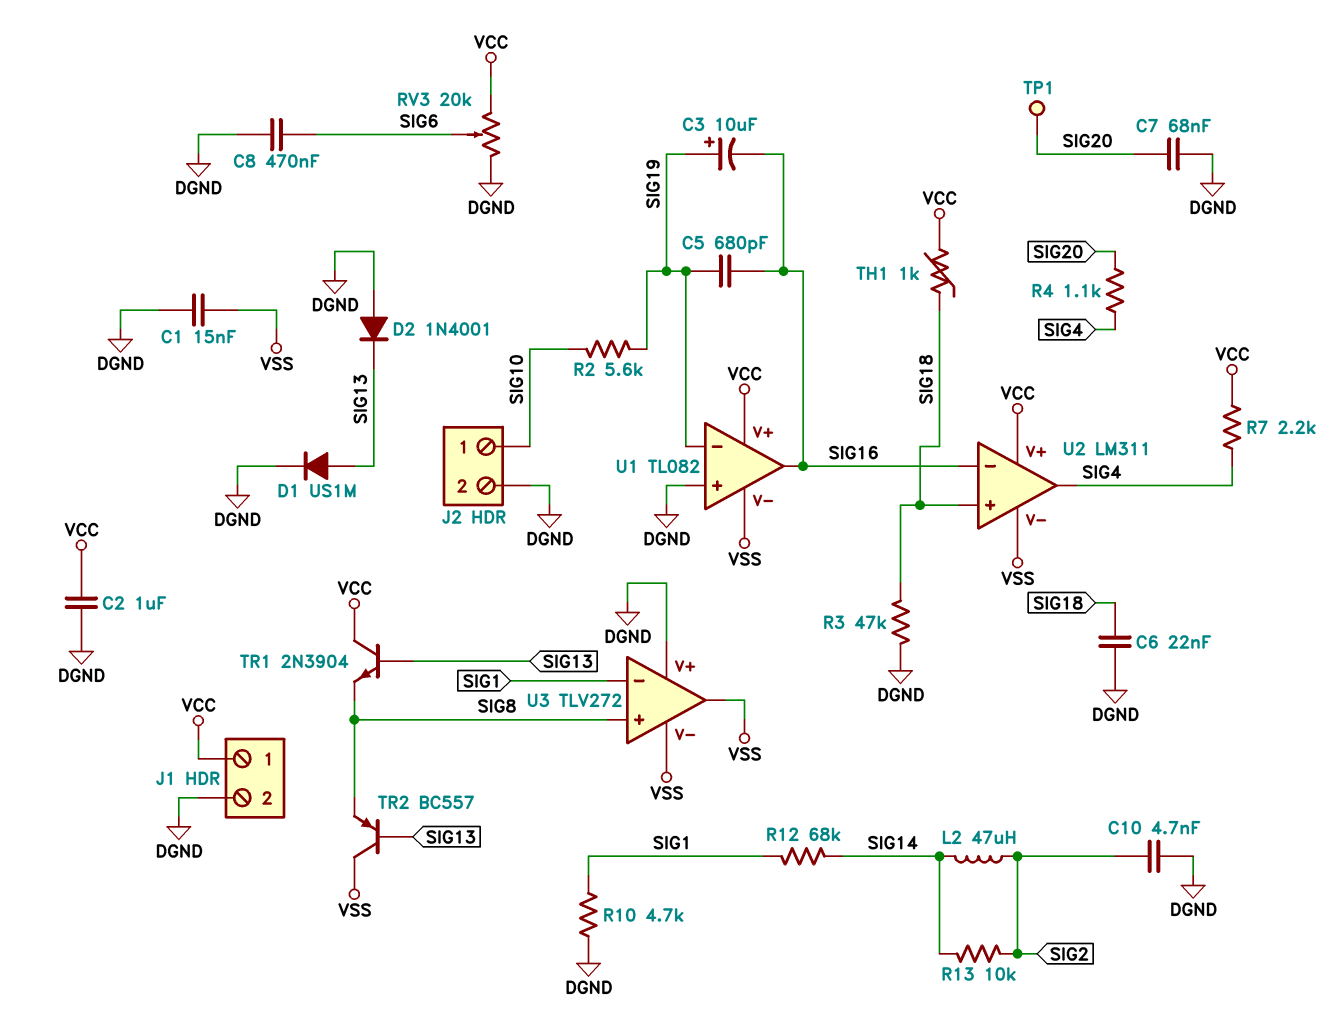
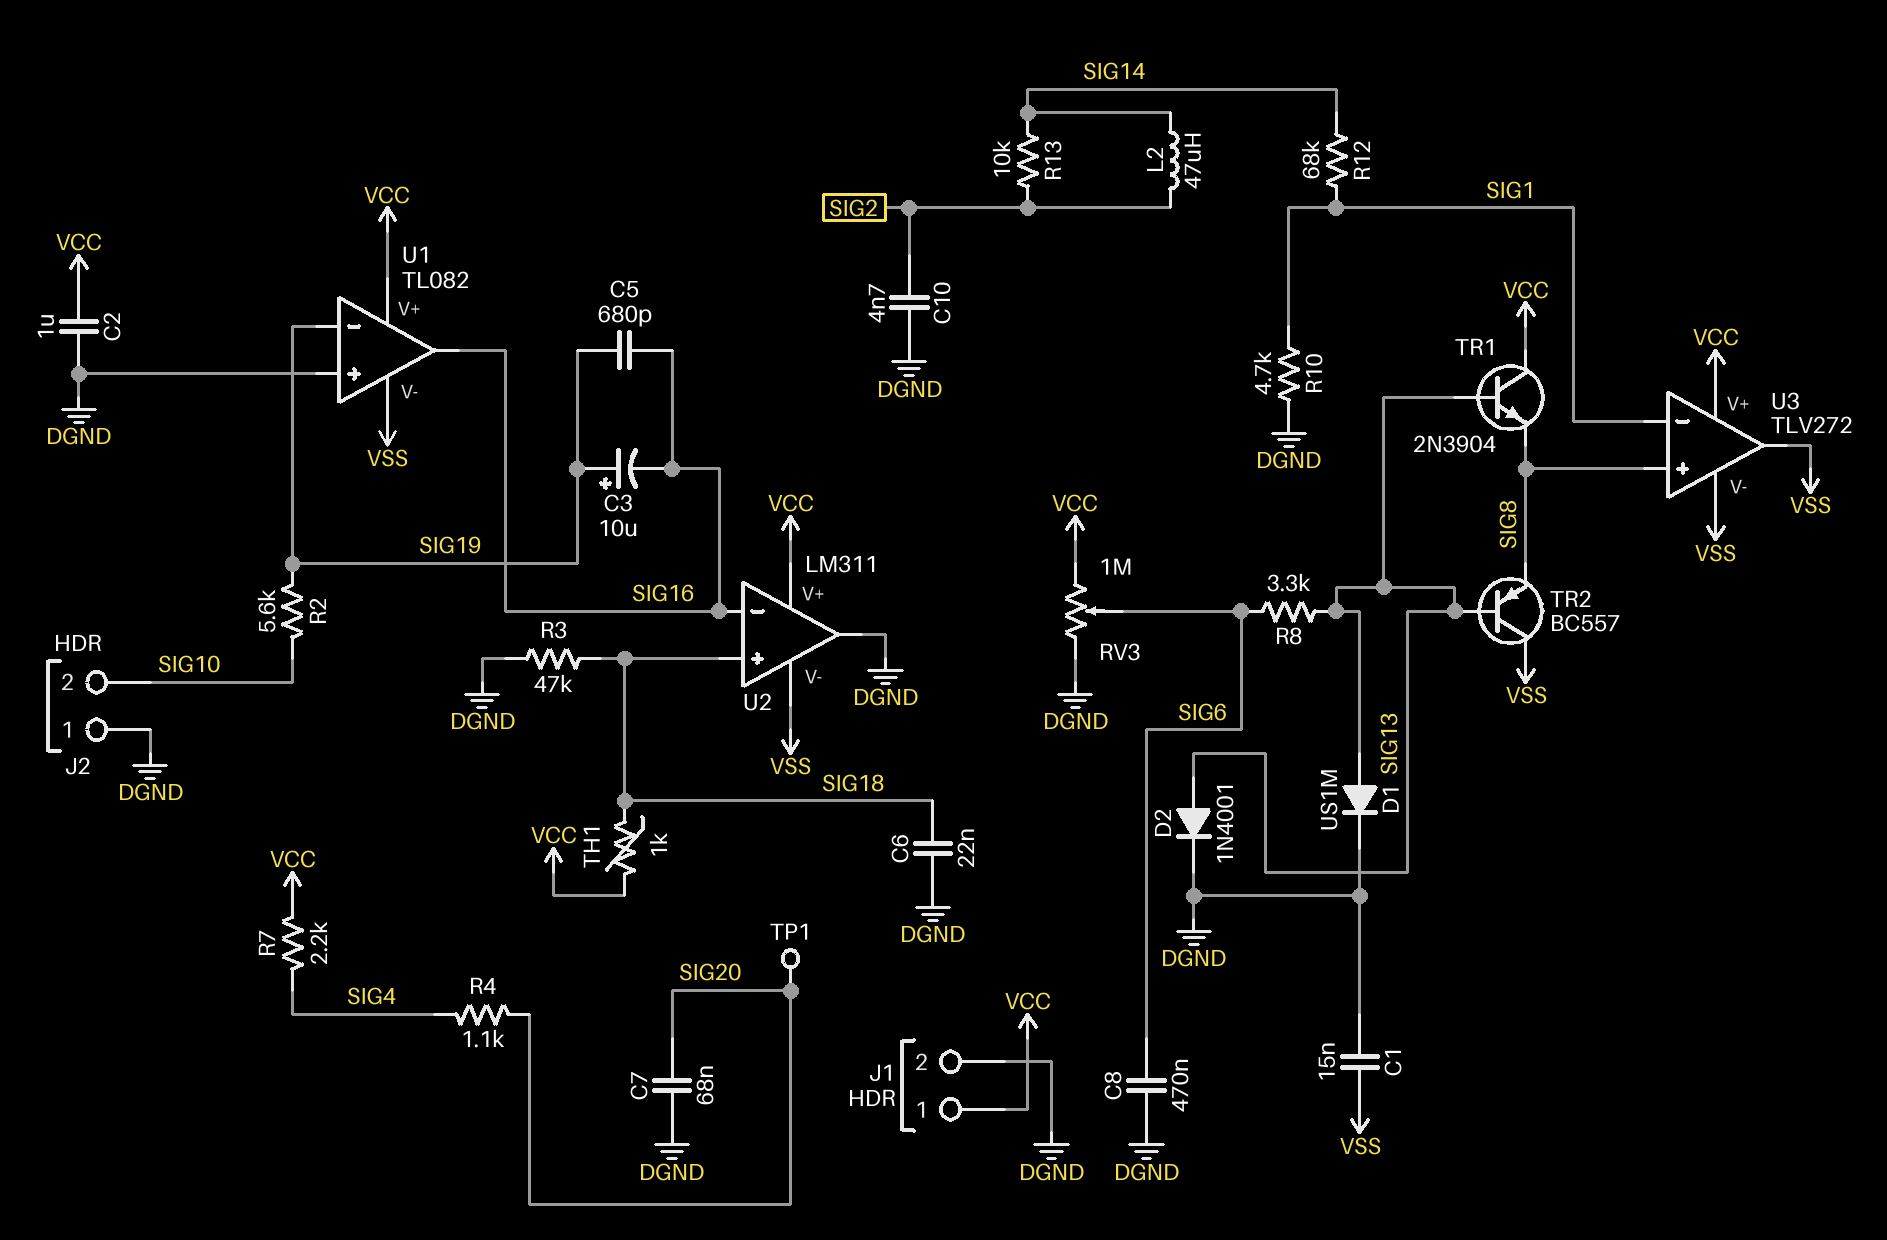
D2: diode 1N4001 (A DGND, K SIG13) -> diode 1N4001 (A SIG13, K DGND)
J2 pin 1: SIG10 -> DGND
J2 pin 2: DGND -> SIG10
R8: none -> 3.3k (SIG6, SIG13)
RV3: 20k (DGND, VCC, wiper SIG6) -> 1M (DGND, VCC, wiper SIG6)
U2 pin out: SIG4 -> DGND
U3 pin V+: DGND -> VCC

